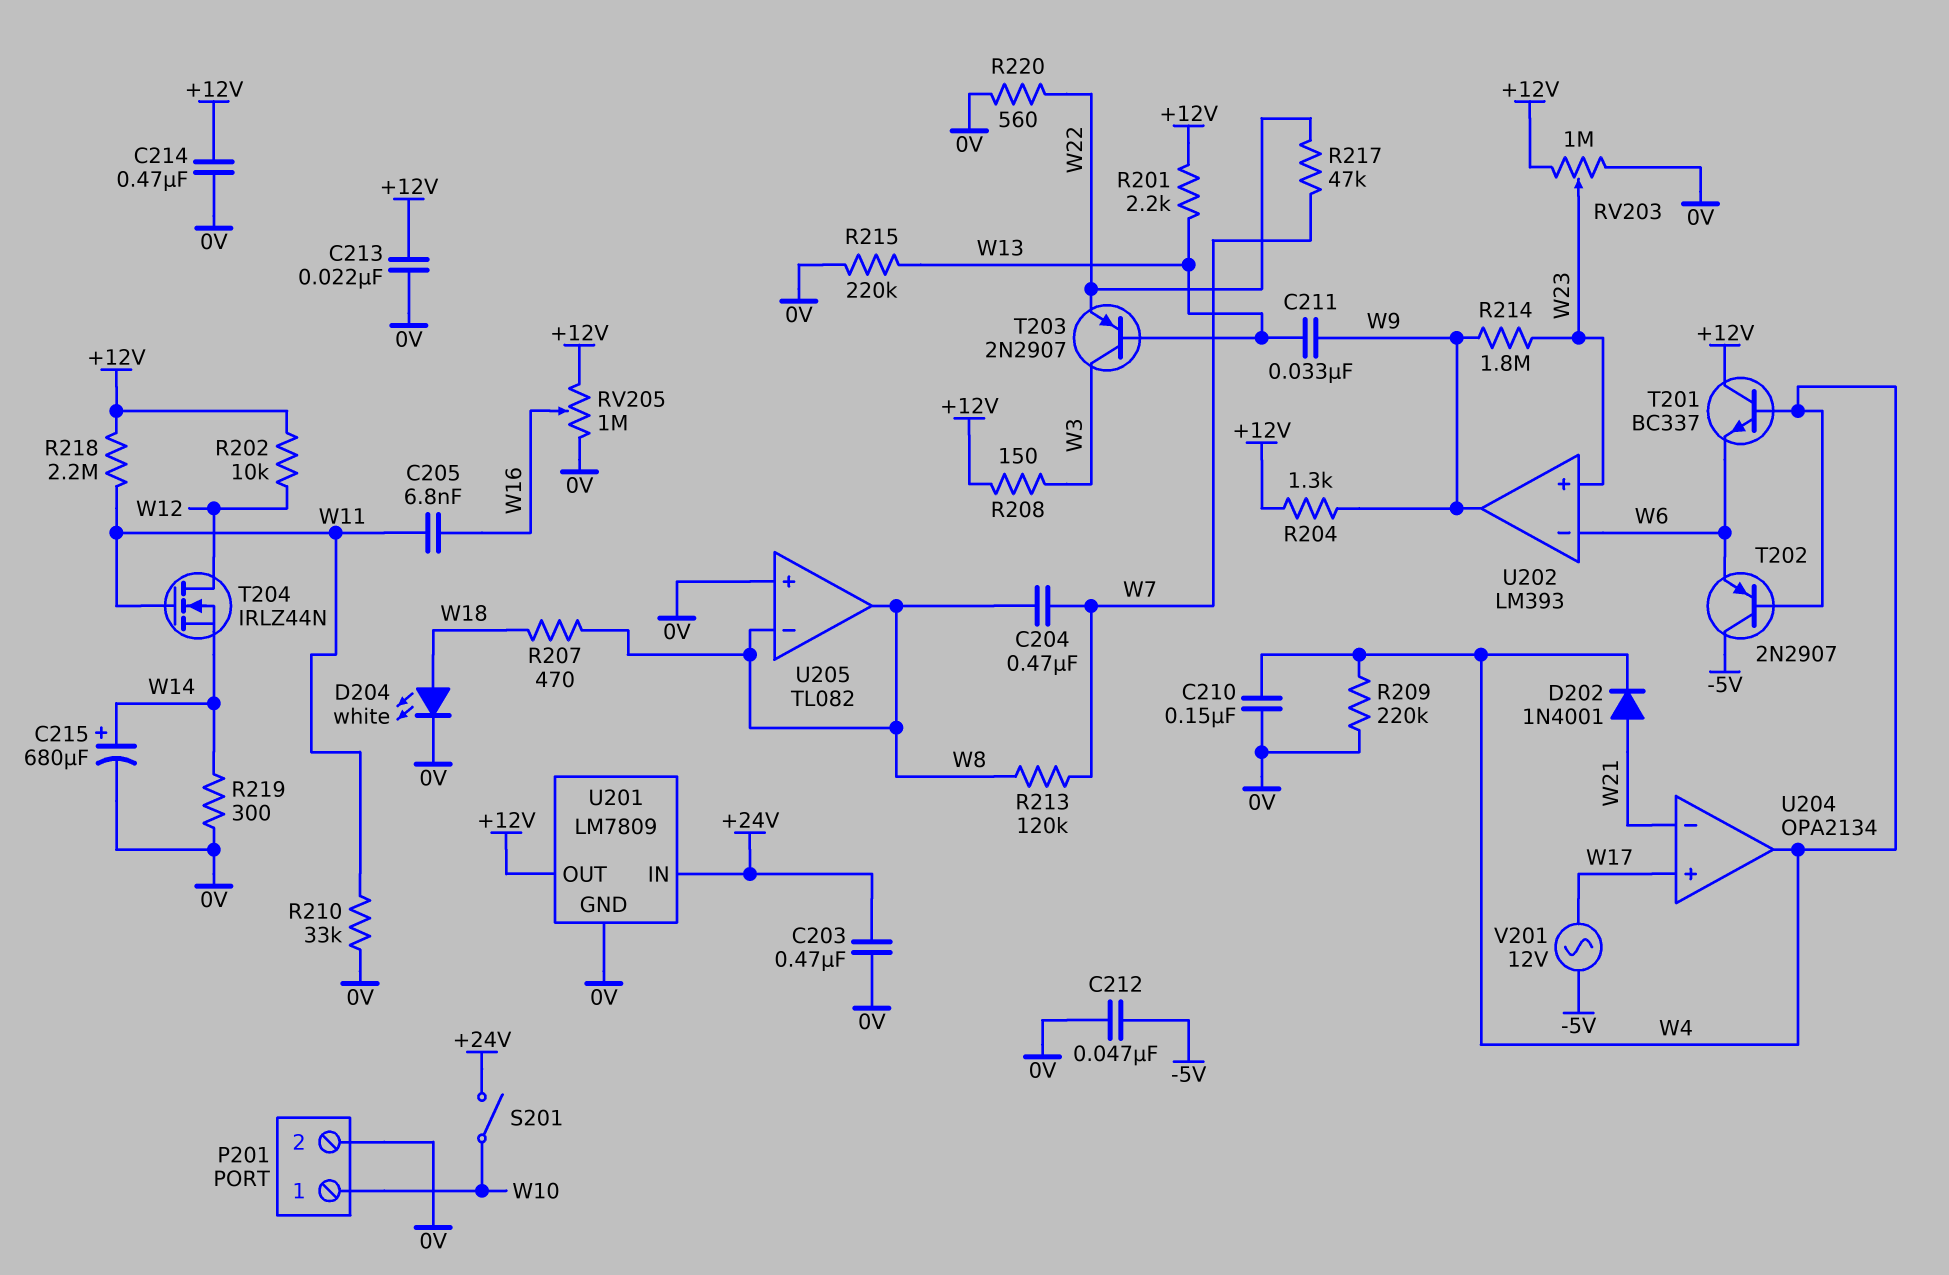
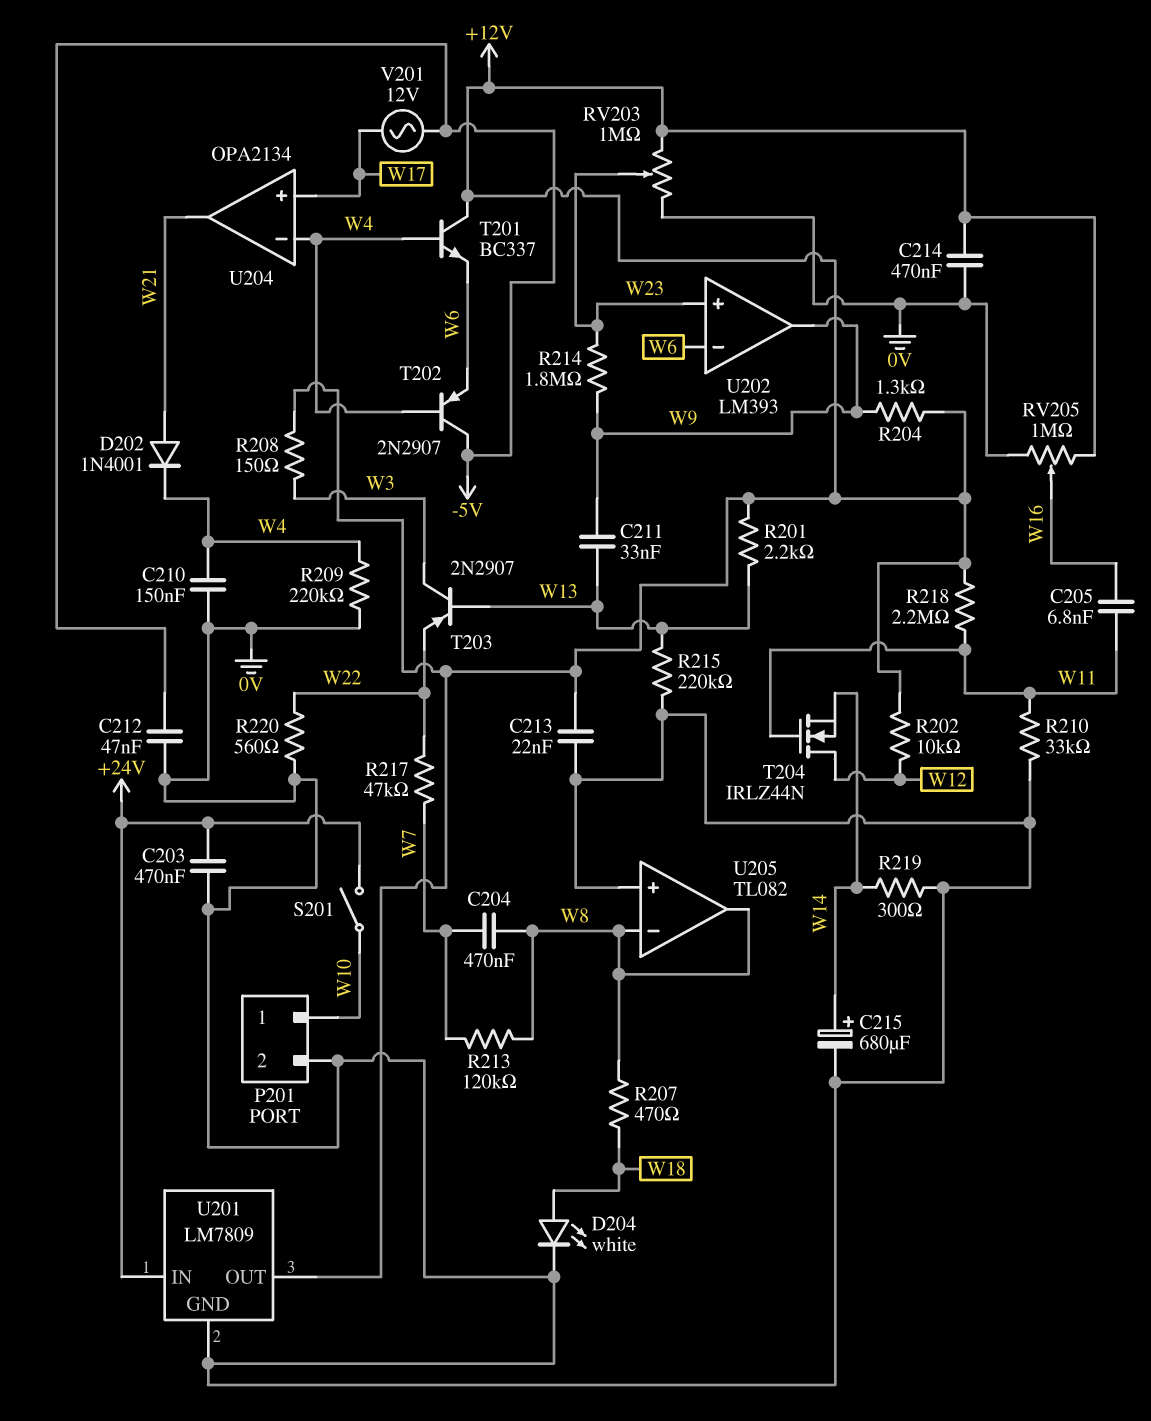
U204 pin in-: W21 -> W4
U204 pin out: W4 -> W21

